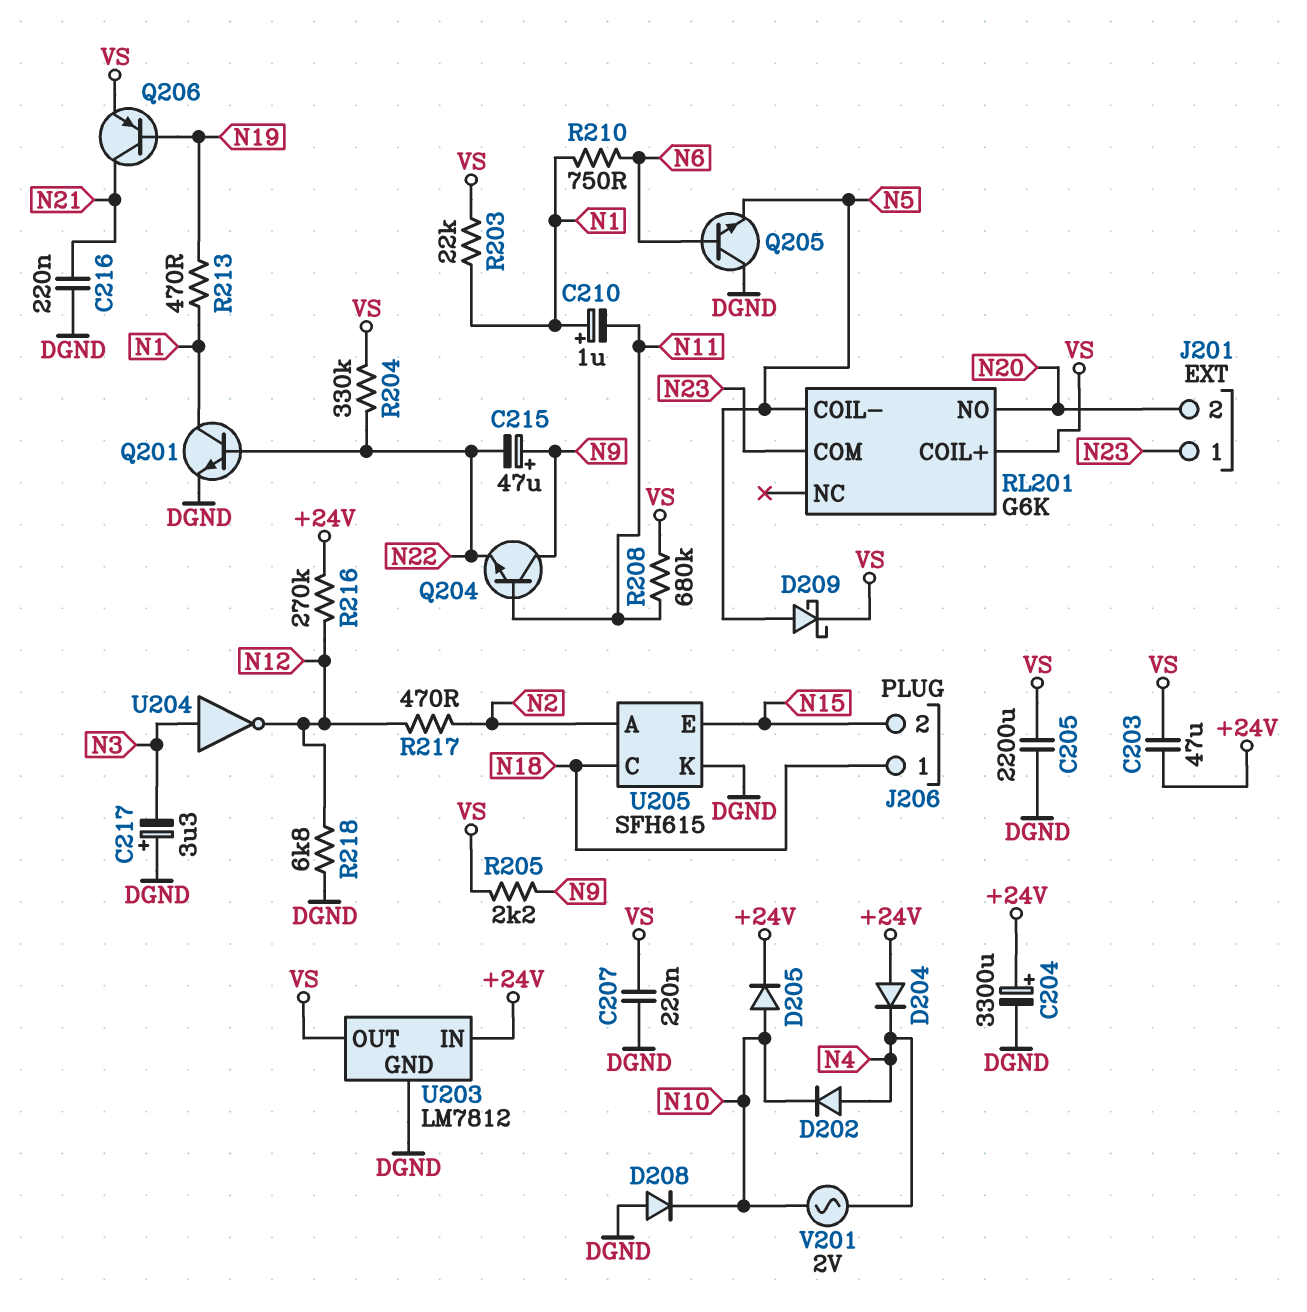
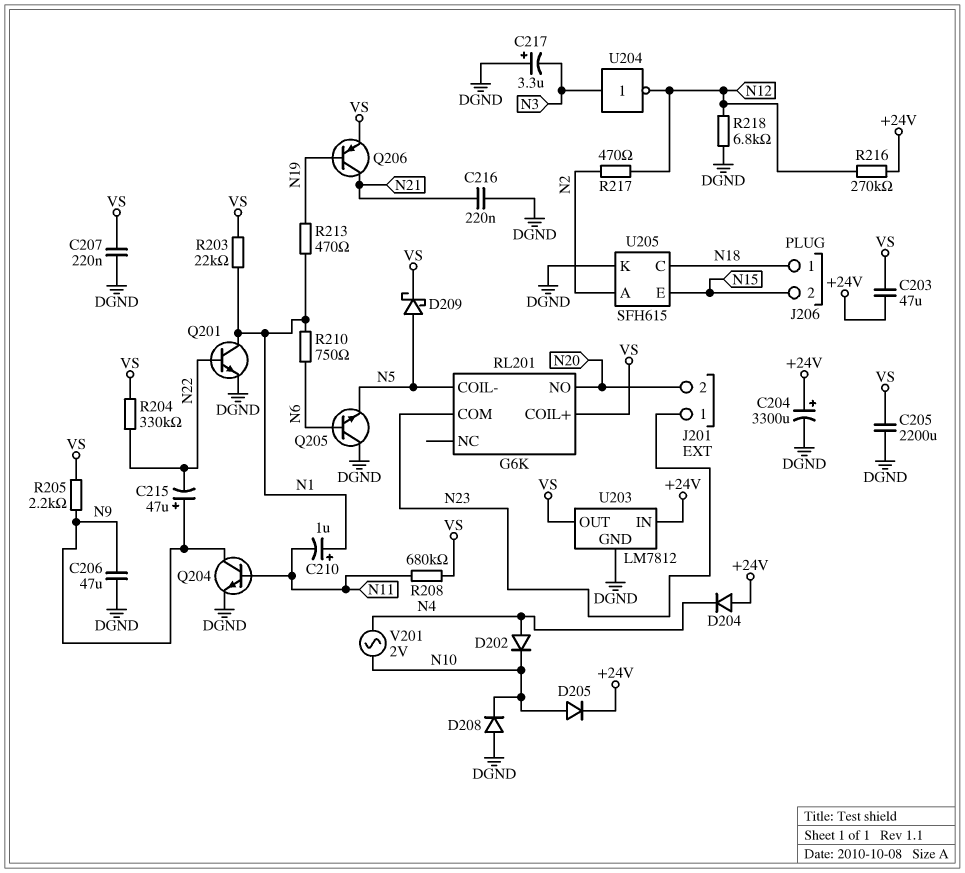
C206: none -> 47uF (DGND, N9)
Q204: NPN (B N11, C N9, E N22) -> NPN (B N11, C N9, E DGND)

